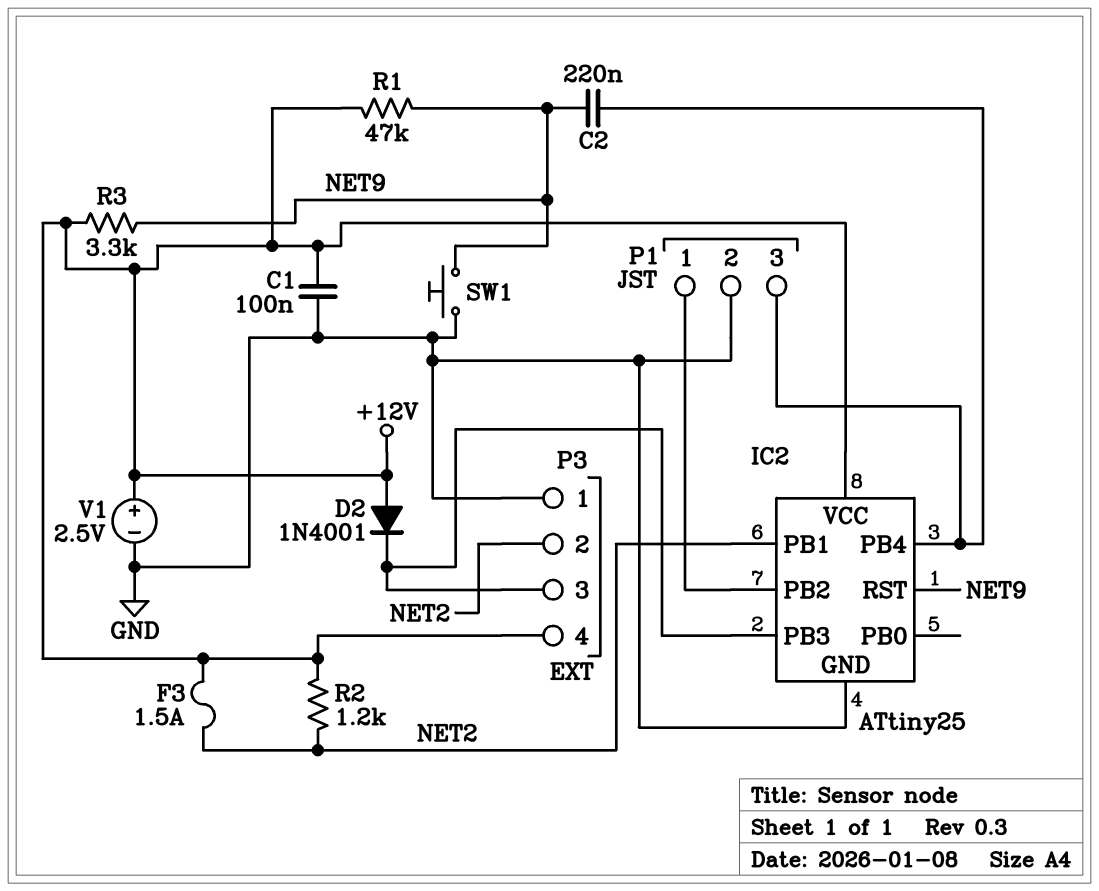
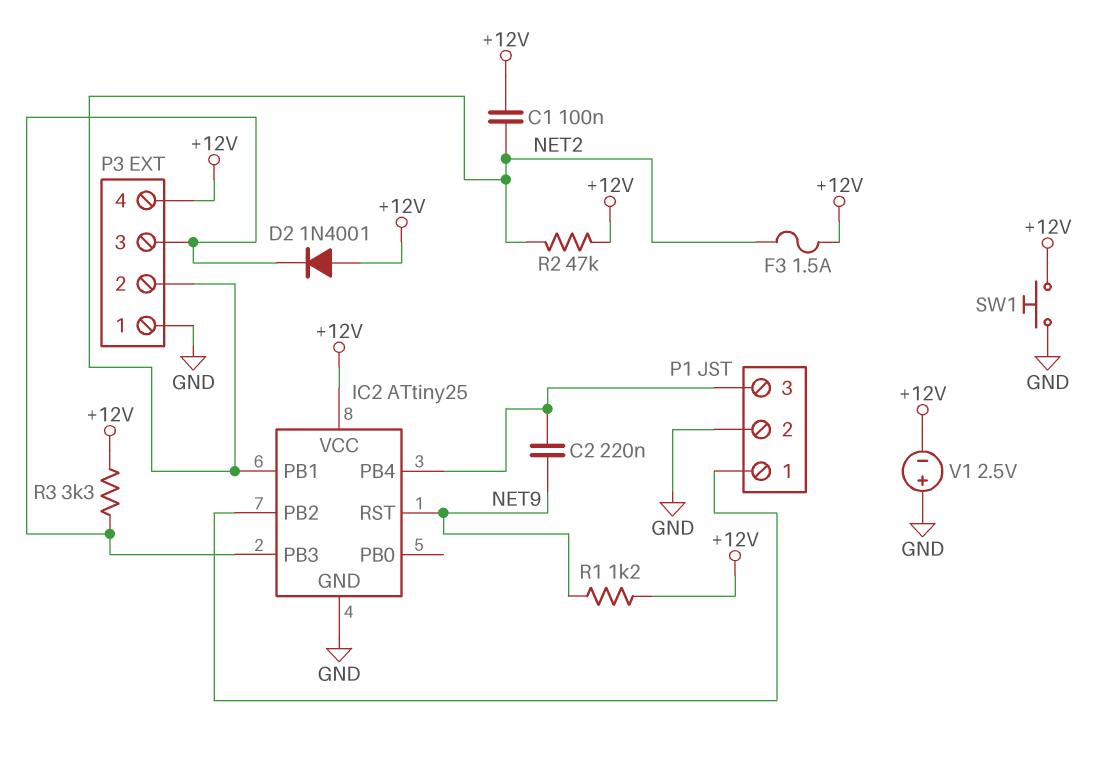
C1: 100nF (+12V, GND) -> 100nF (+12V, NET2)
R1: 47k (+12V, NET9) -> 1.2k (+12V, NET9)
R2: 1.2k (+12V, NET2) -> 47k (+12V, NET2)
R3: 3.3k (+12V, NET9) -> 3.3k (+12V, IC2/PB3)
SW1: button (GND, NET9) -> button (+12V, GND)
V1: 2.5V (plus +12V, minus GND) -> 2.5V (plus GND, minus +12V)

